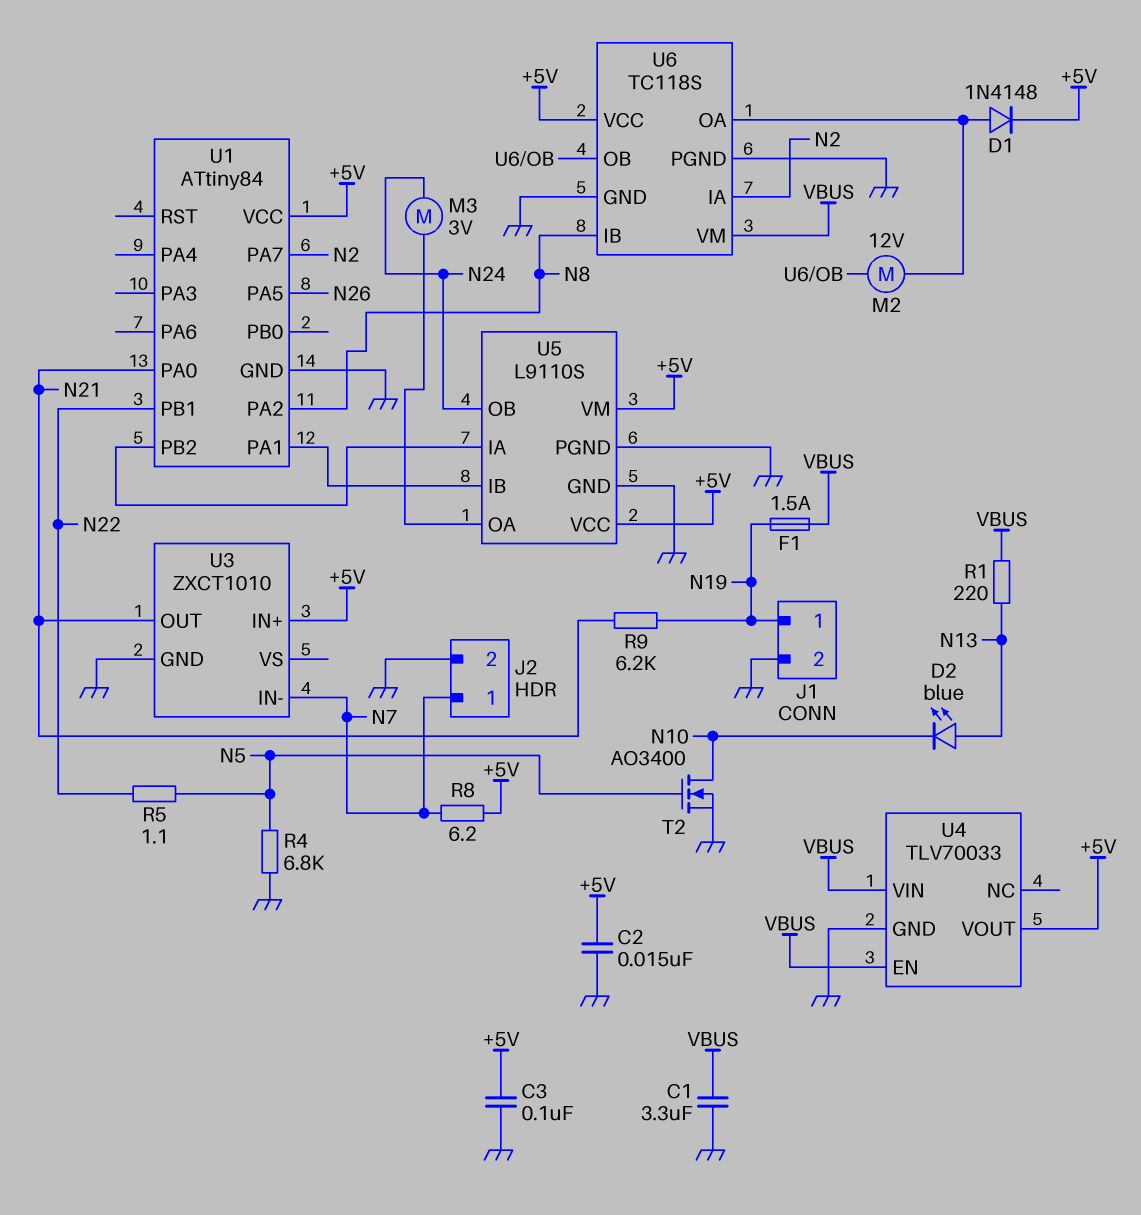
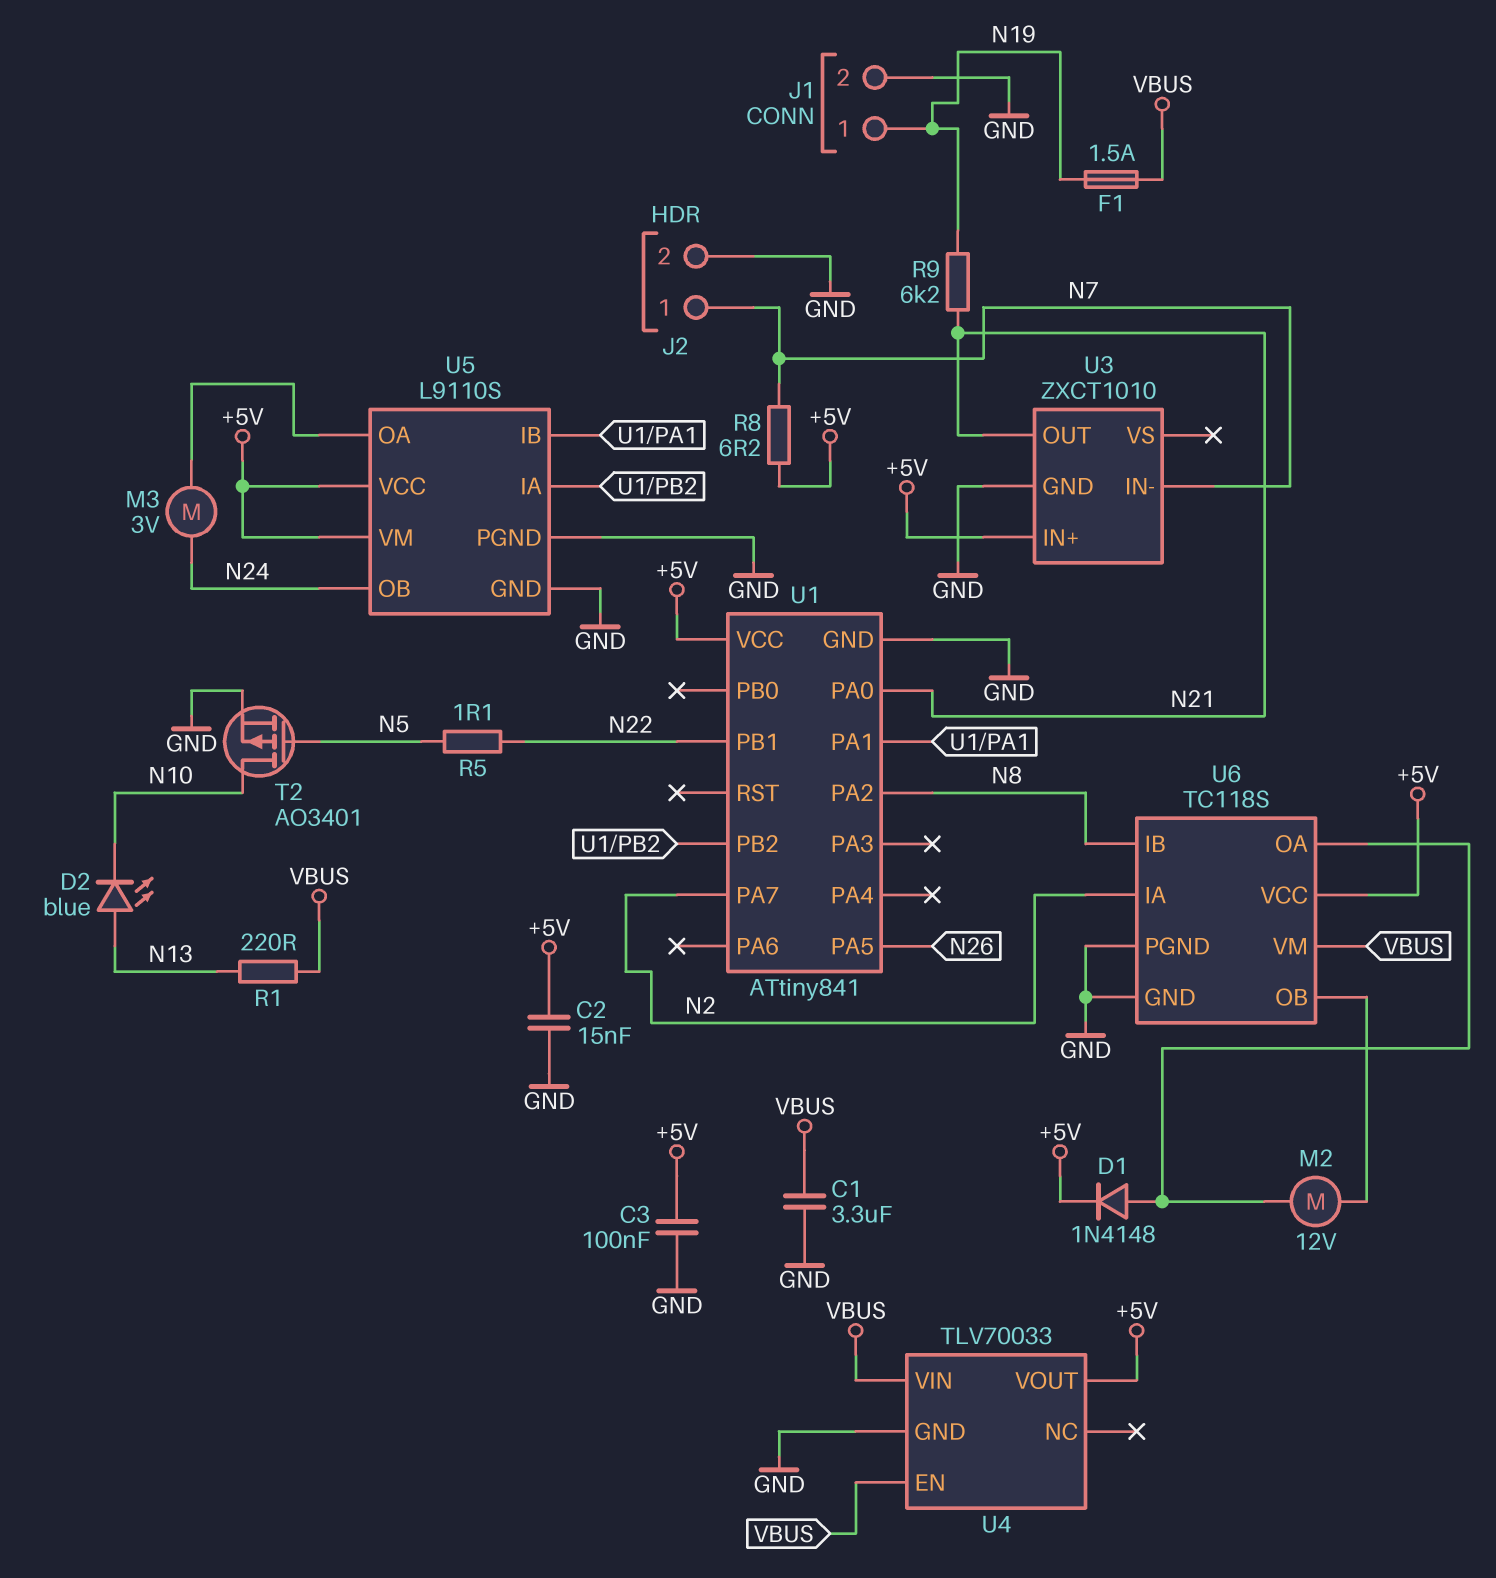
R4: 6.8k (GND, N5) -> none
T2: NMOS AO3400 (G N5, D N10, S GND) -> PMOS AO3401 (G N5, D N10, S GND)
U1: ATtiny84 -> ATtiny841

